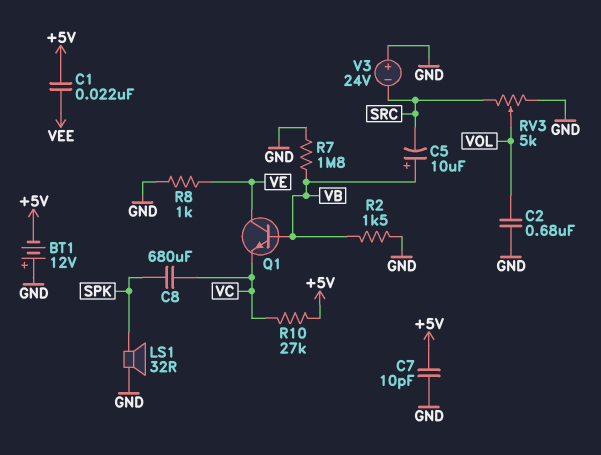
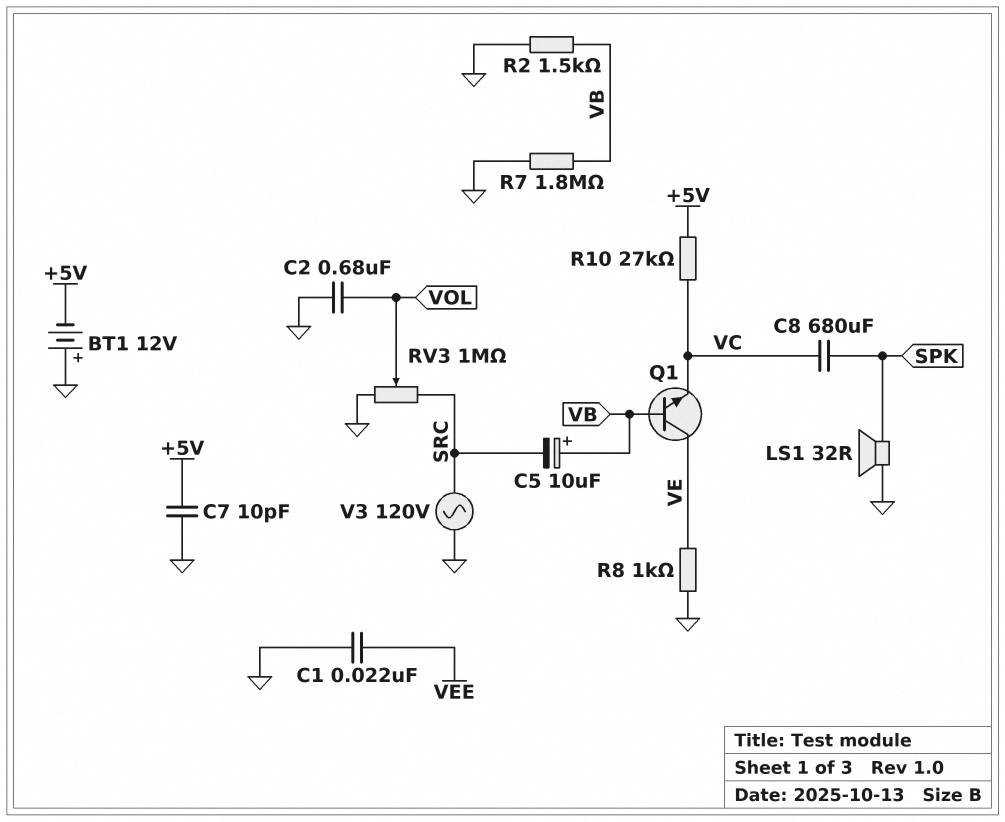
C1: 22nF (+5V, VEE) -> 22nF (GND, VEE)
RV3: 5k (GND, SRC, wiper VOL) -> 1M (GND, SRC, wiper VOL)
V3: 24V (plus GND, minus SRC) -> AC 120V (GND, SRC)

